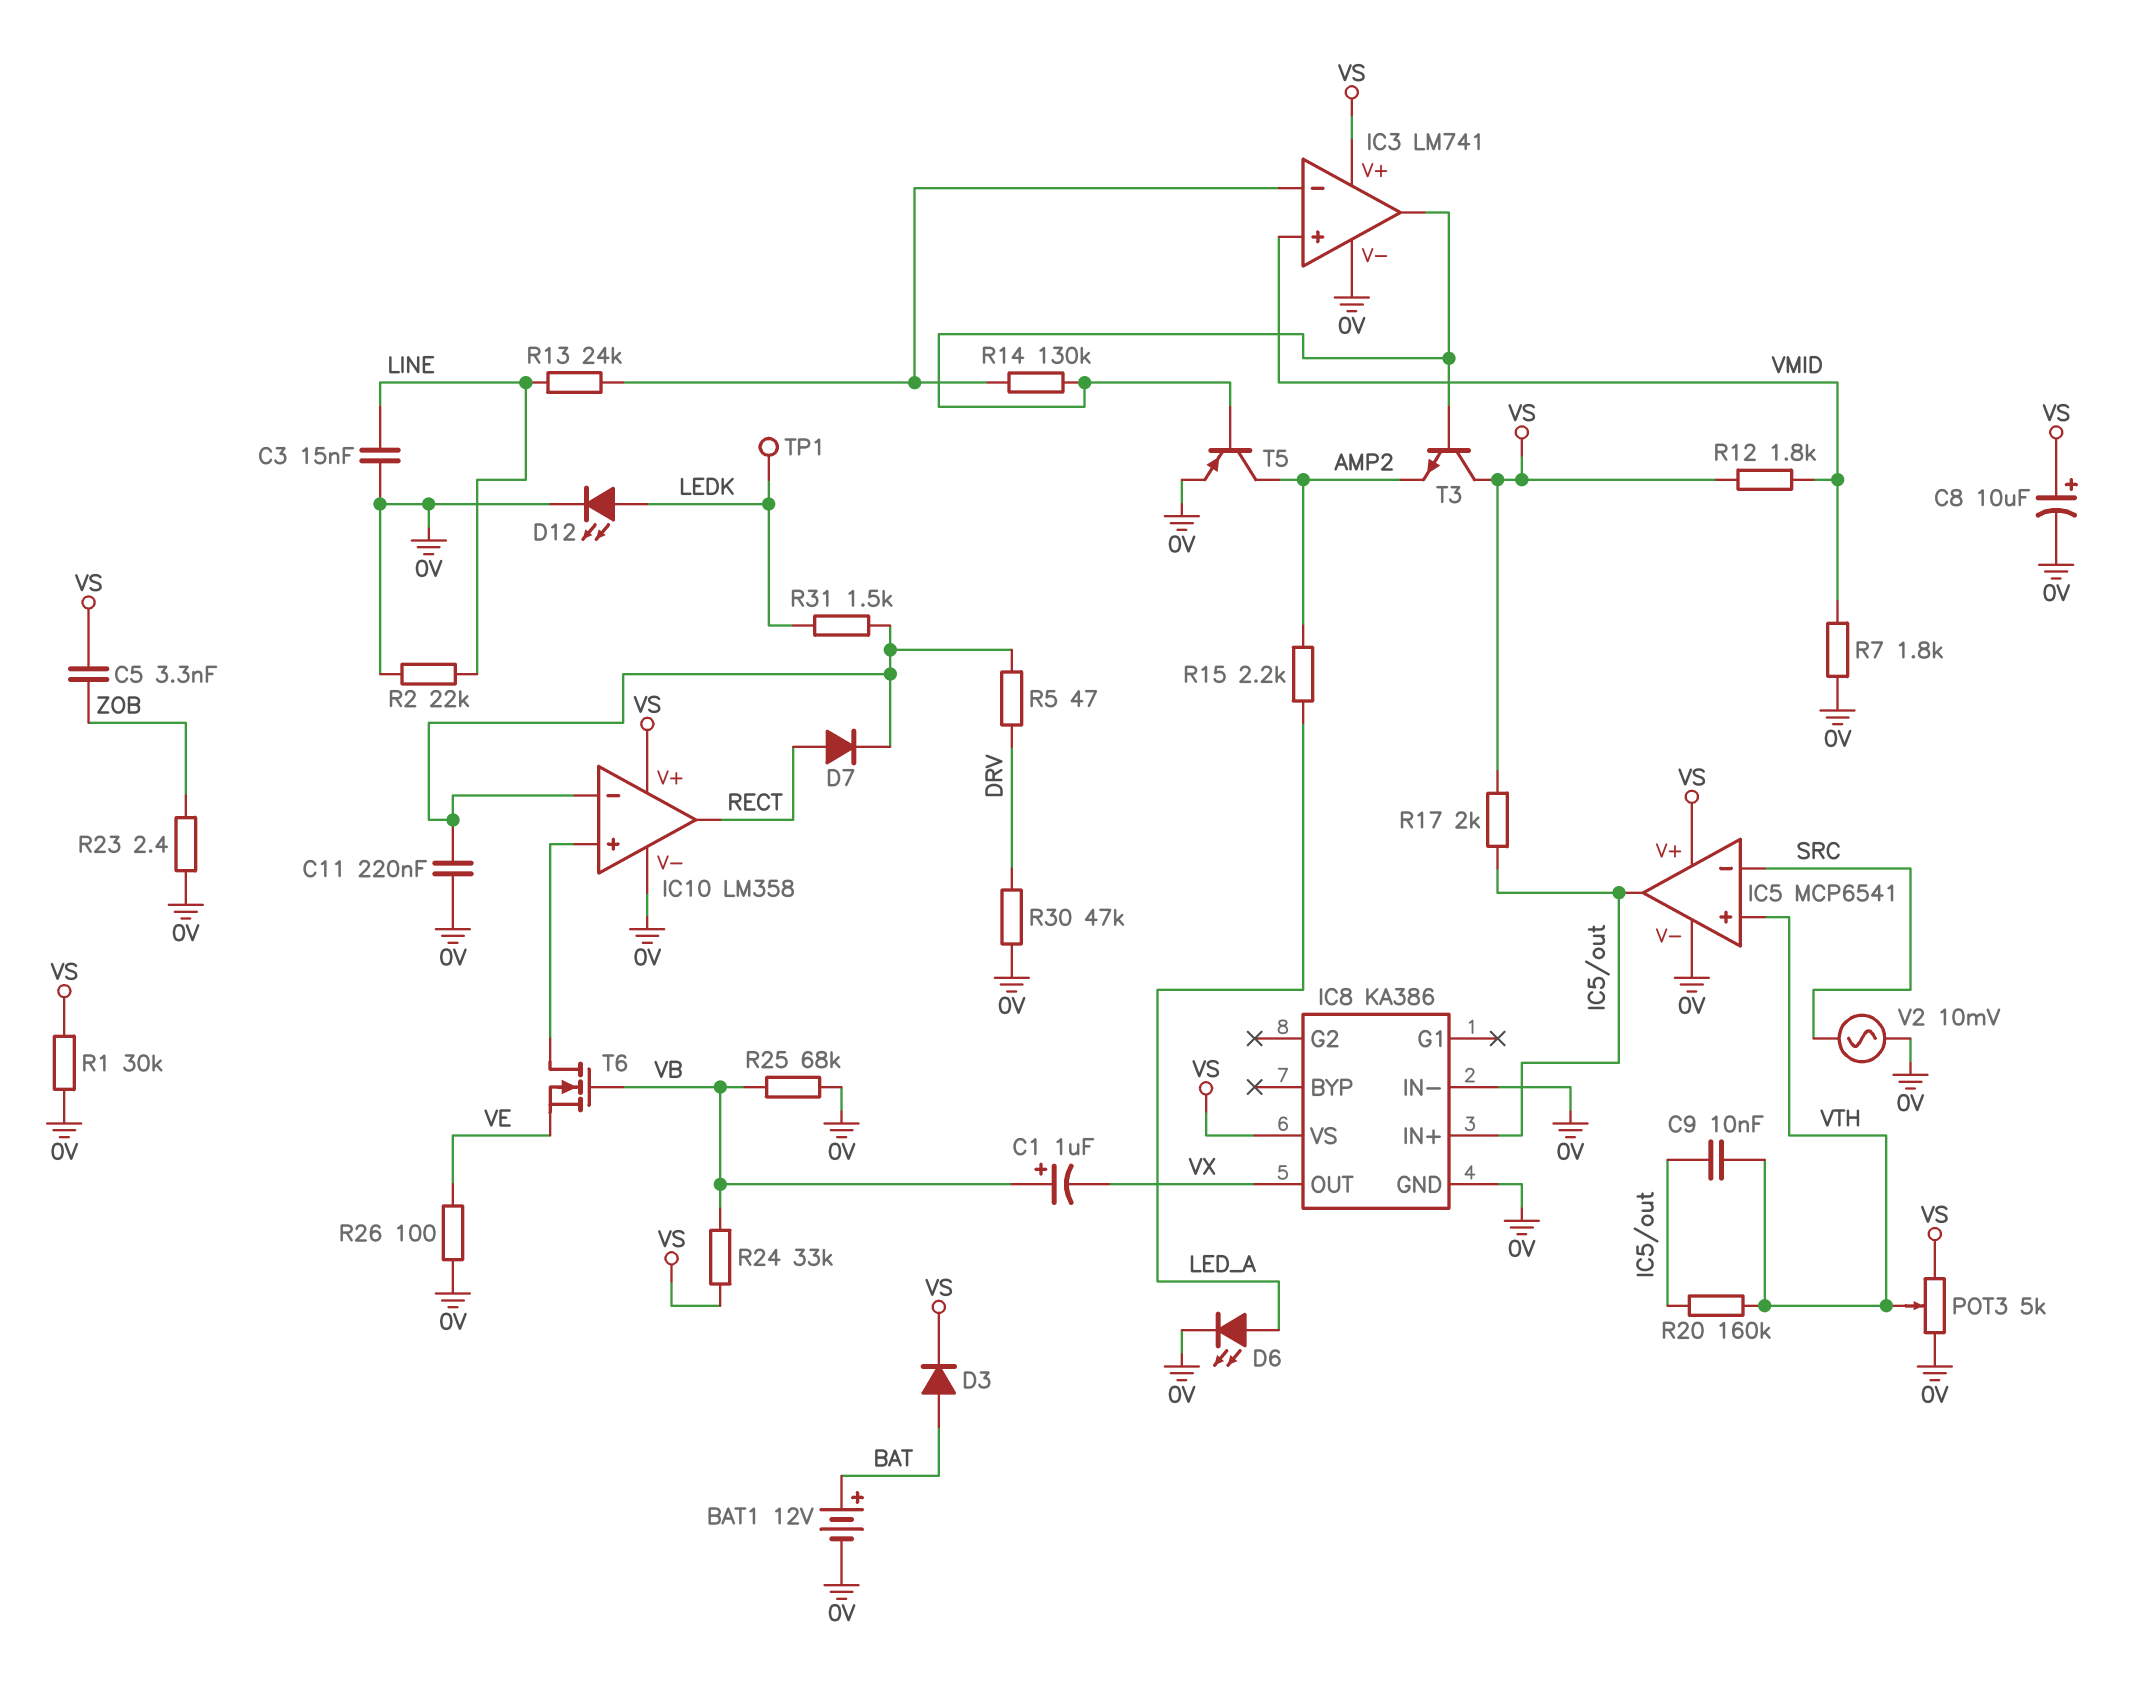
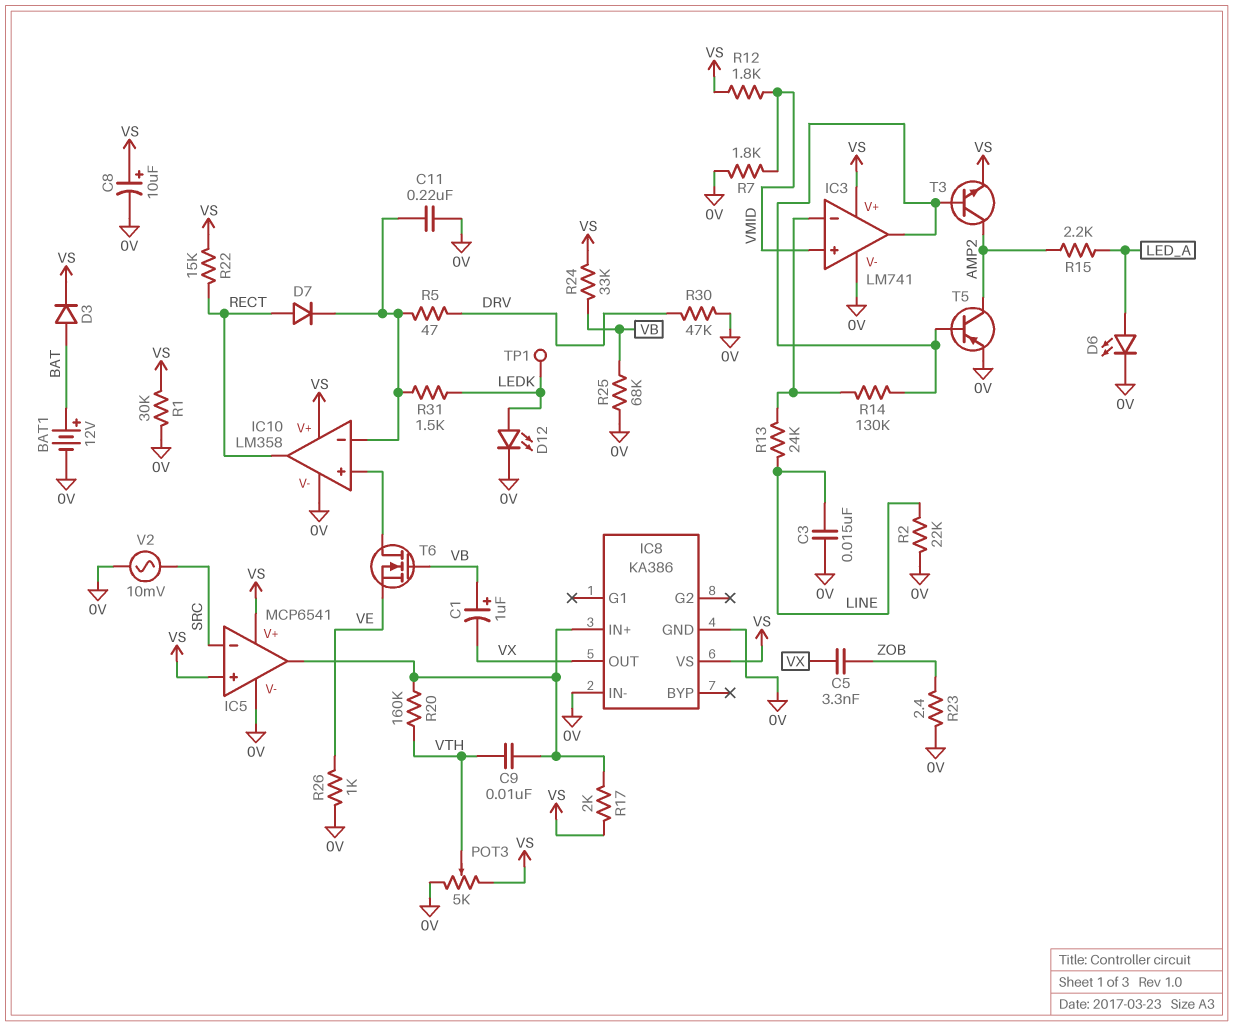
C5: 3.3nF (VS, ZOB) -> 3.3nF (VX, ZOB)
IC5 pin in+: VTH -> VS
R22: none -> 15k (RECT, VS)
R26: 100 (0V, VE) -> 1k (0V, VE)
T3: NPN (B IC3/out, C VS, E AMP2) -> NPN (B IC3/out, C AMP2, E VS)

